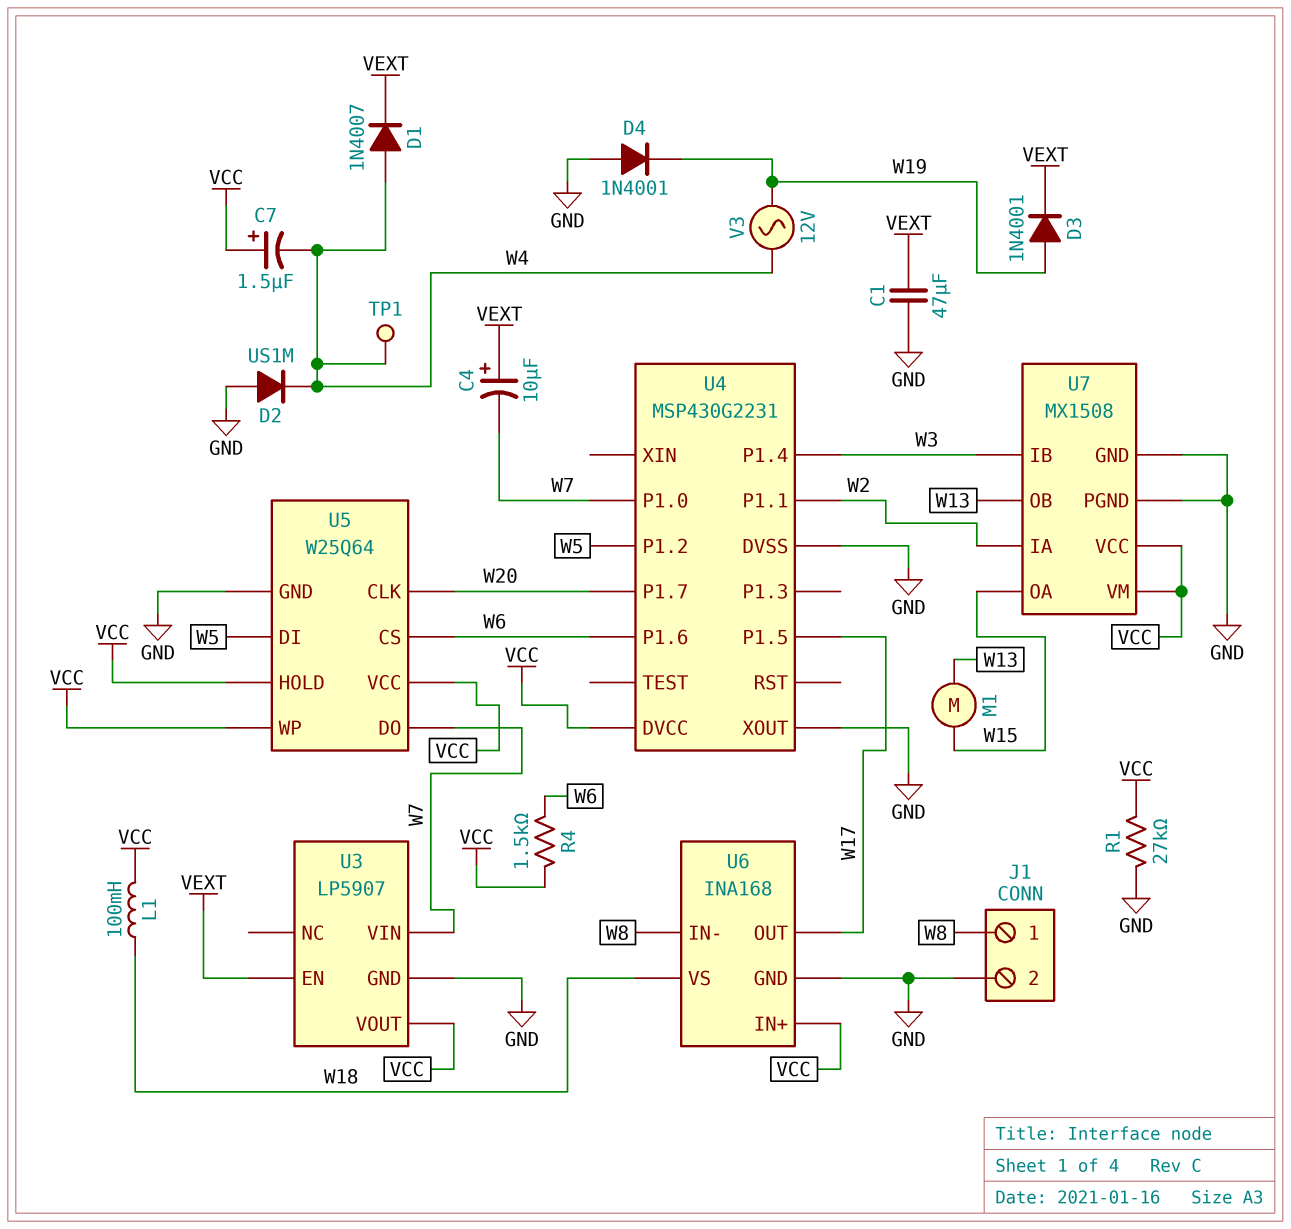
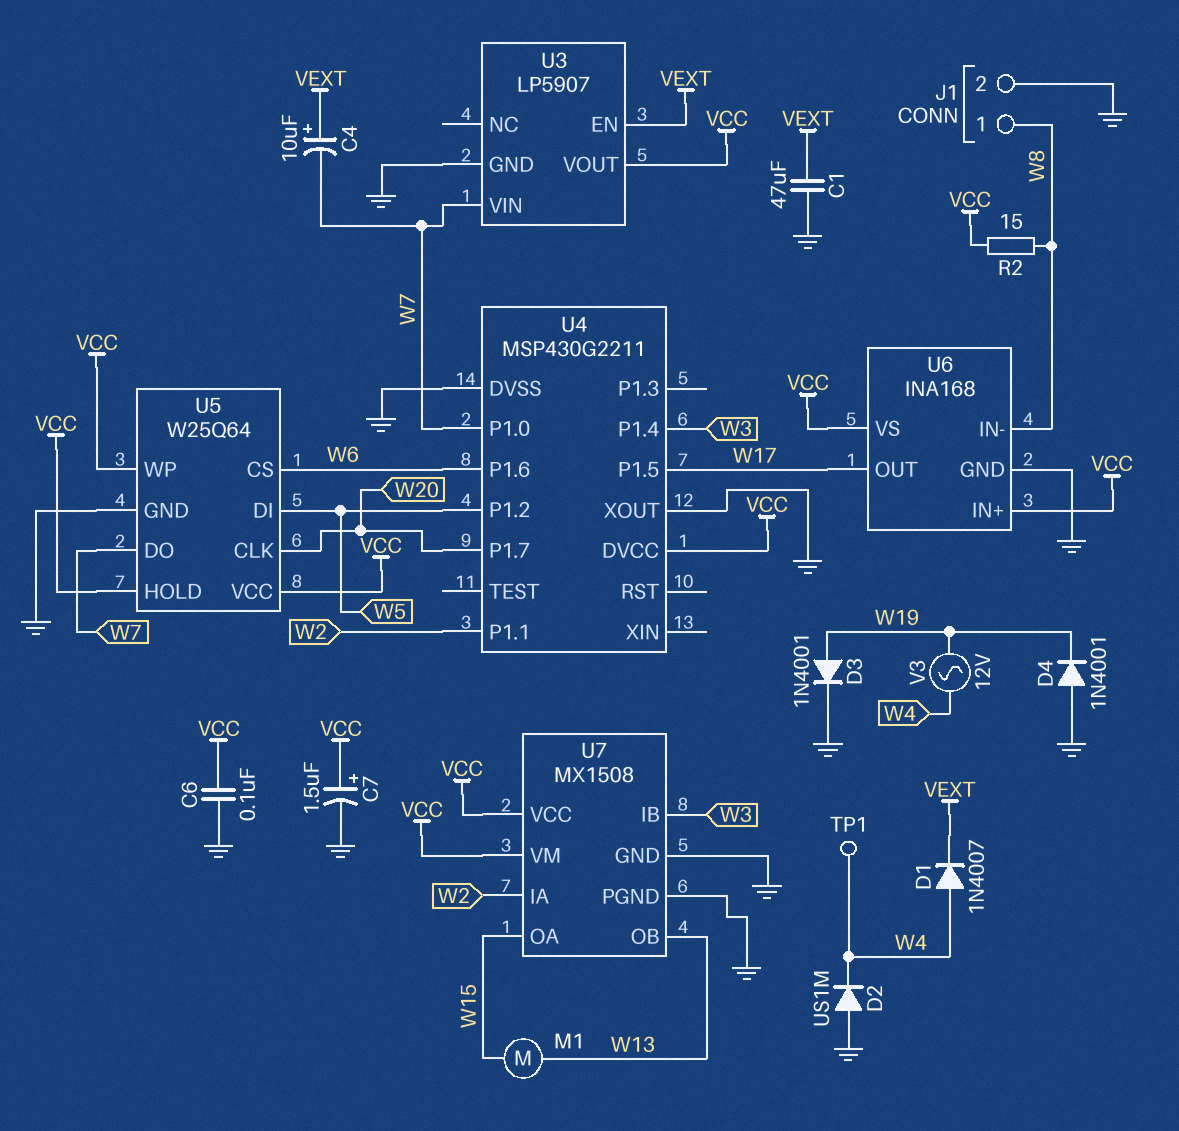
C6: none -> 100nF (GND, VCC)
C7: 1.5uF (plus VCC, minus W4) -> 1.5uF (plus VCC, minus GND)
D3: diode 1N4001 (A W19, K VEXT) -> diode 1N4001 (A W19, K GND)
L1: 100mH (VCC, W18) -> none
R1: 27k (GND, VCC) -> none
R2: none -> 15 (VCC, W8)
R4: 1.5k (VCC, W6) -> none
U4: MSP430G2231 -> MSP430G2211
U6 pin VS: W18 -> VCC

